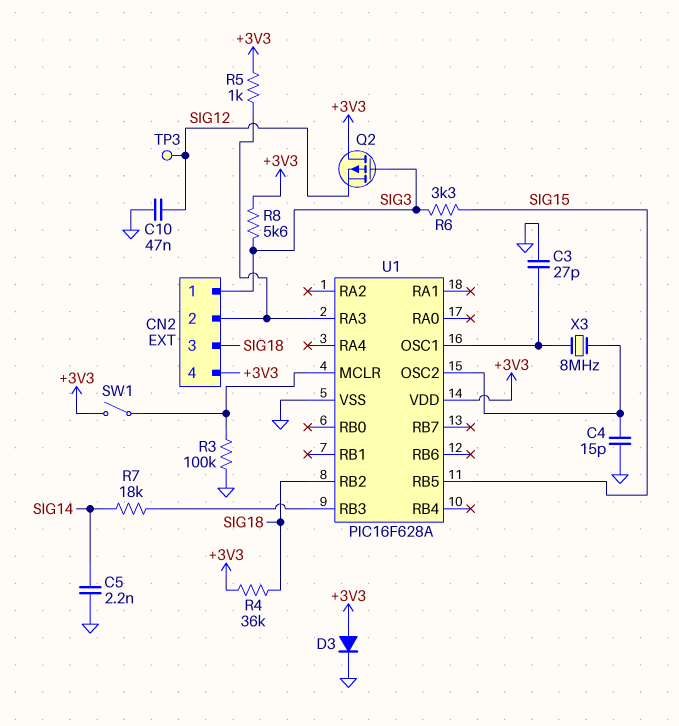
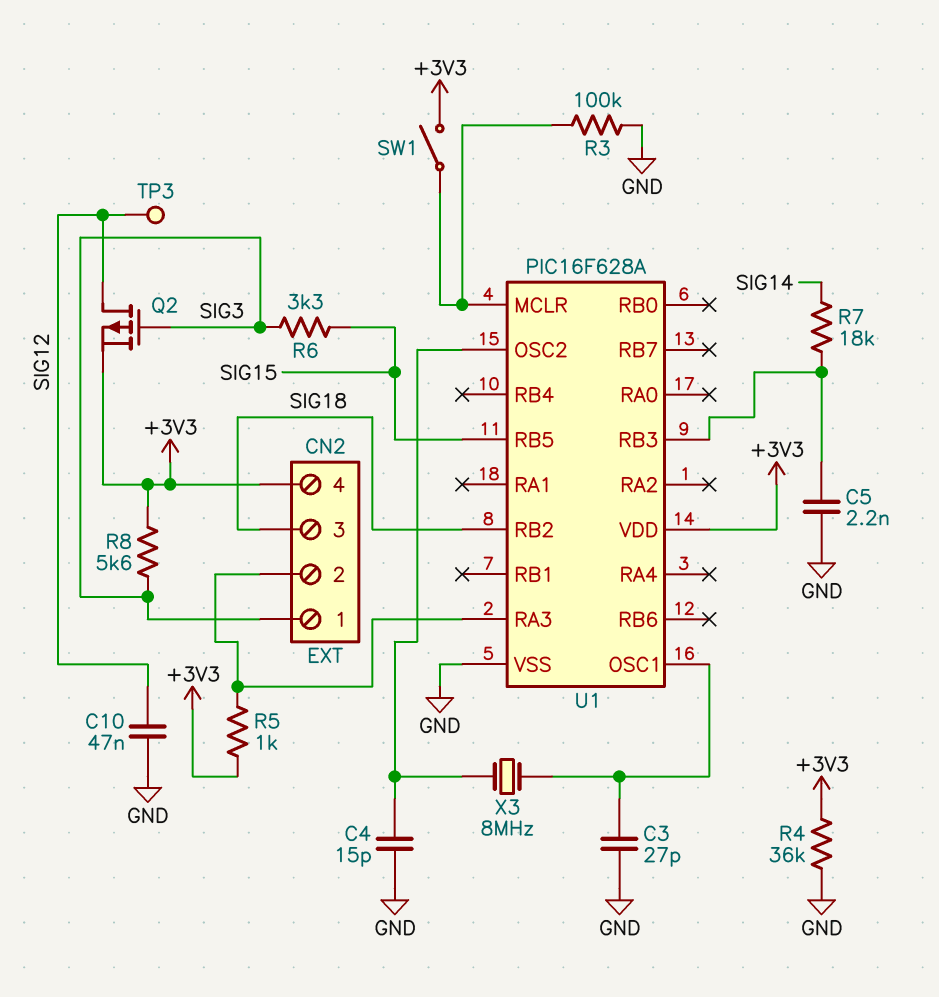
C5: 2.2nF (GND, SIG14) -> 2.2nF (GND, U1/RB3)
D3: diode (A +3V3, K GND) -> none
Q2: PMOS (G SIG3, D +3V3, S SIG12) -> PMOS (G SIG3, D SIG12, S +3V3)
R4: 36k (+3V3, SIG18) -> 36k (+3V3, GND)

